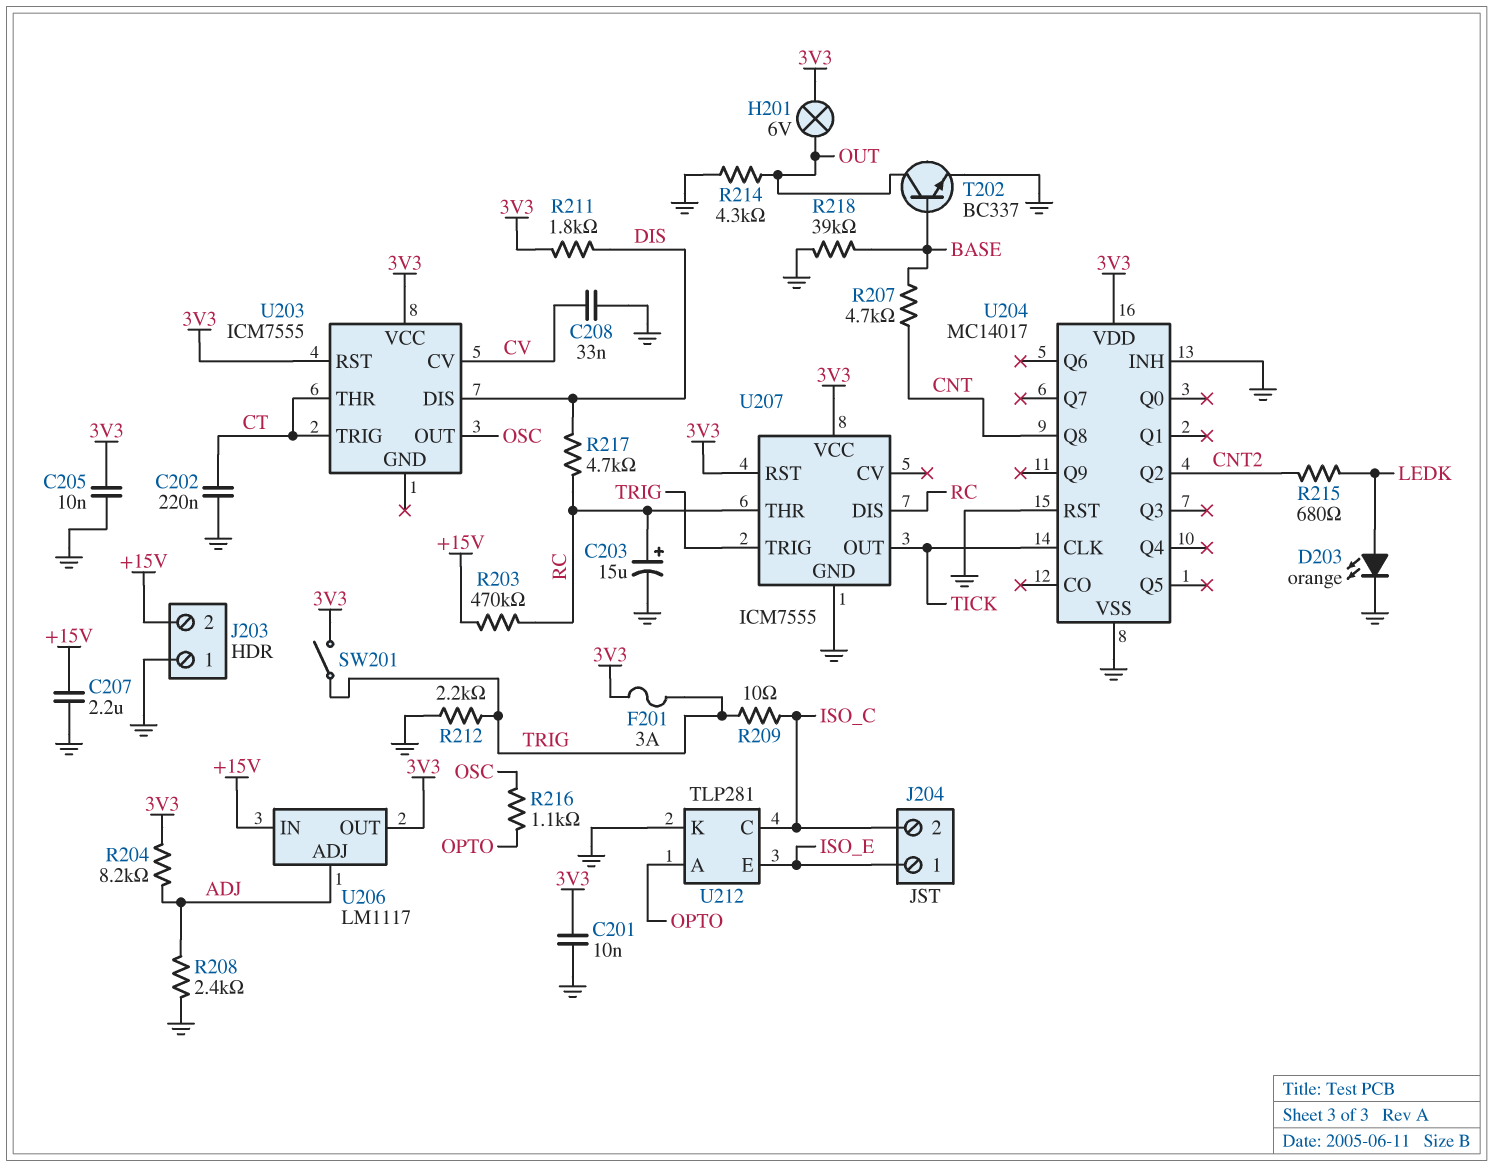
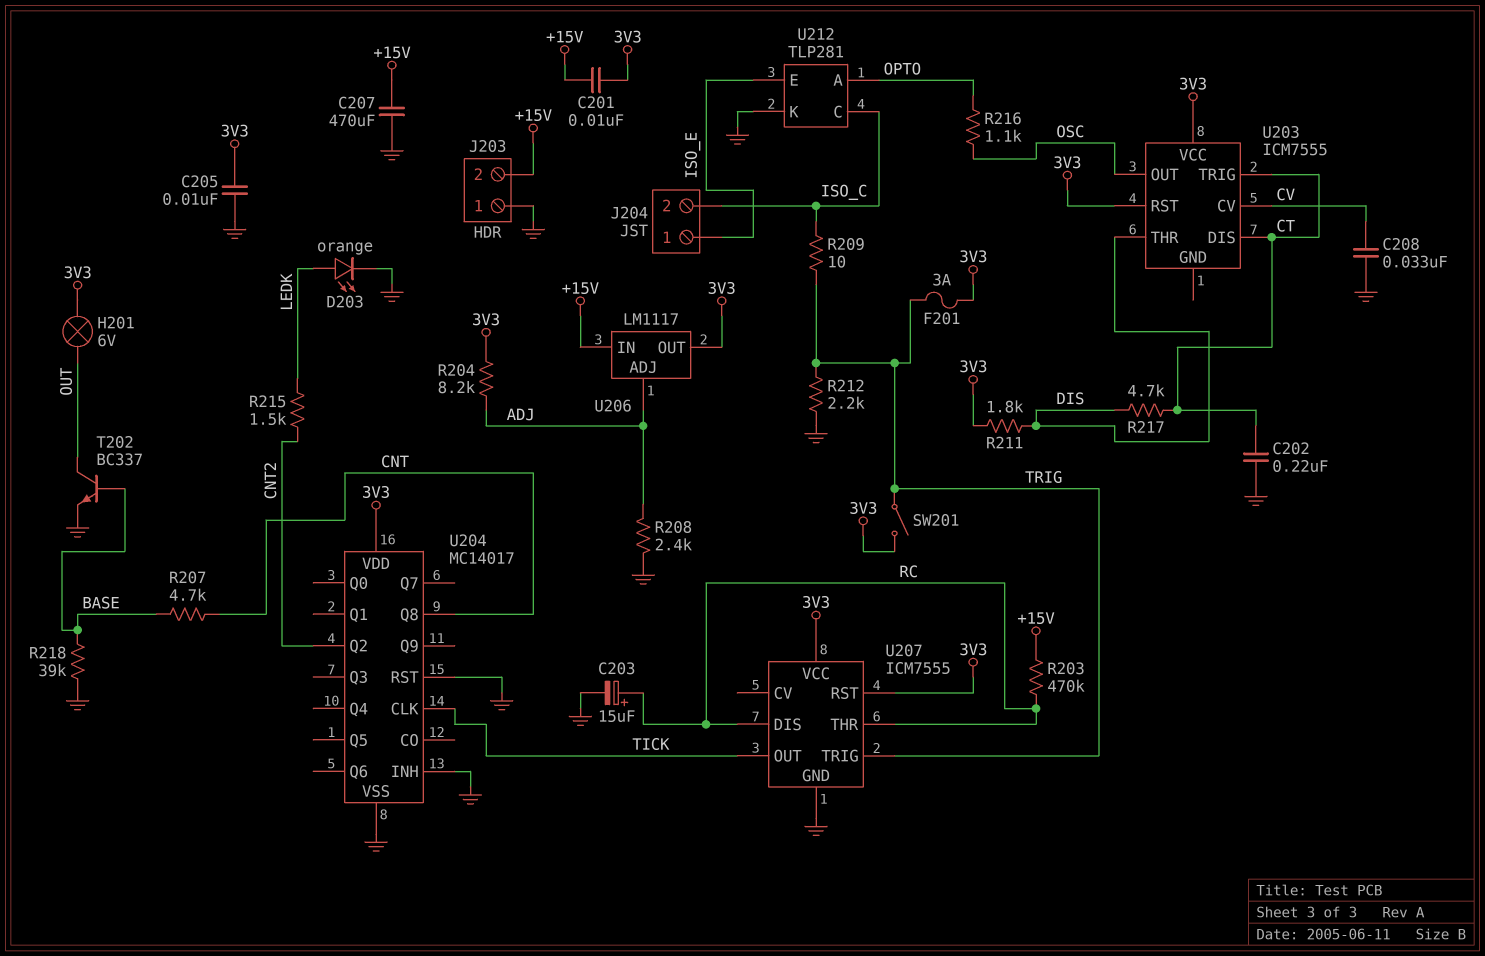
C201: 10nF (3V3, GND) -> 10nF (+15V, 3V3)
C207: 2.2uF (+15V, GND) -> 470uF (+15V, GND)
R214: 4.3k (GND, OUT) -> none
R215: 680 (CNT2, LEDK) -> 1.5k (CNT2, LEDK)
R217: 4.7k (DIS, RC) -> 4.7k (CT, DIS)
U203 pin DIS: DIS -> CT
U203 pin THR: CT -> DIS

